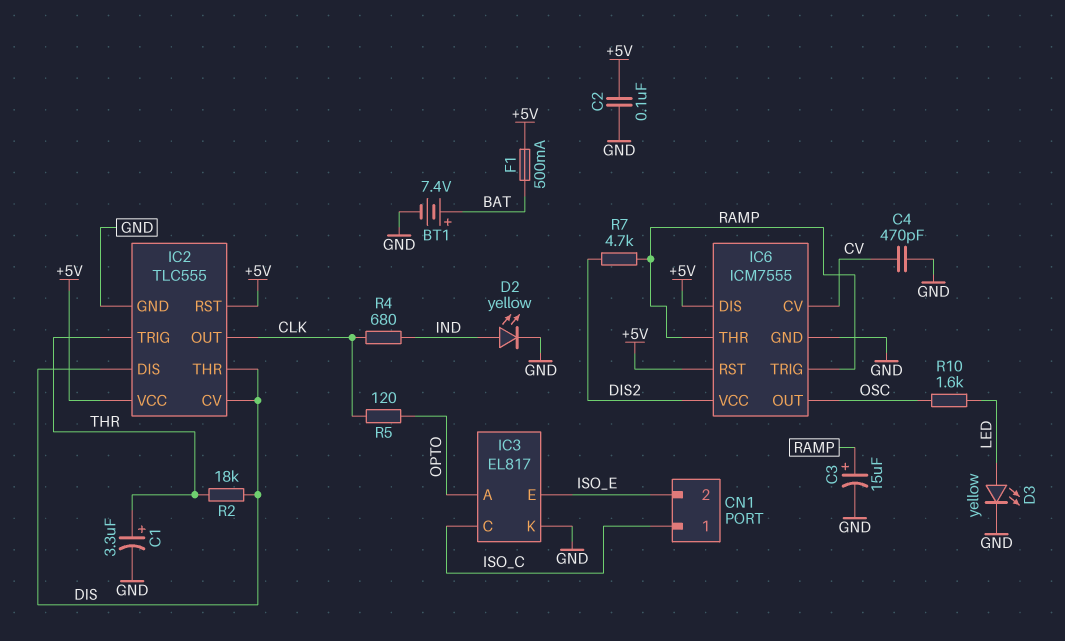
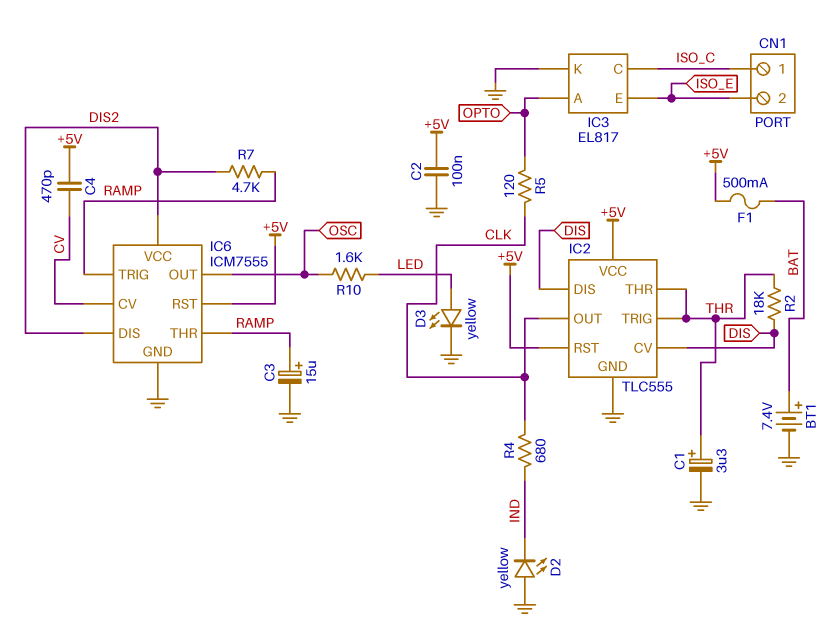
C4: 470pF (CV, GND) -> 470pF (+5V, CV)
D2: LED yellow (A IND, K GND) -> LED yellow (A GND, K IND)
IC2 pin THR: DIS -> THR
IC6 pin DIS: +5V -> DIS2

